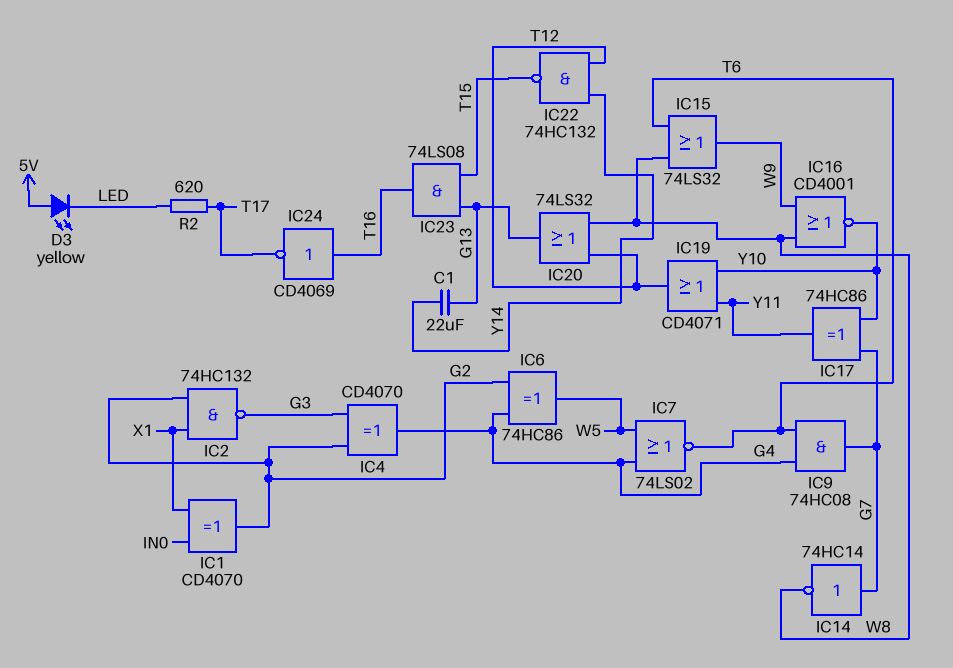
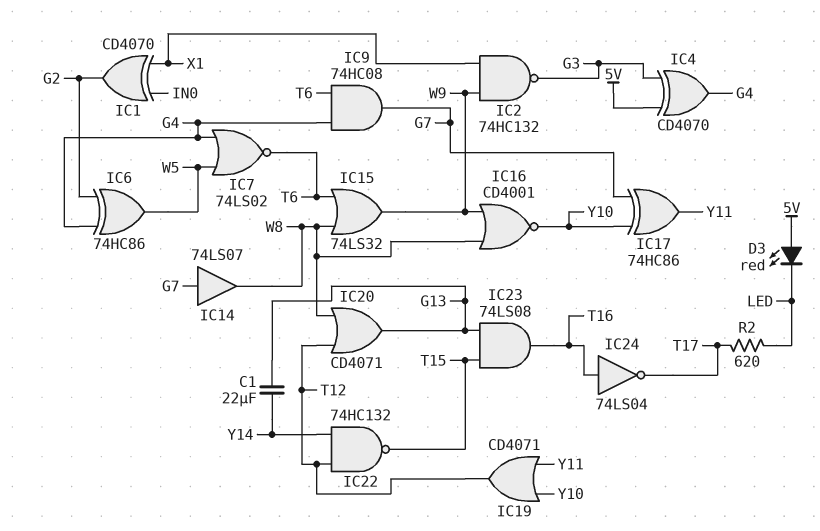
D3: LED yellow (A 5V, K LED) -> LED red (A 5V, K LED)
IC2: NAND 74HC132 (in G2, in X1, out G3) -> NAND 74HC132 (in W9, in X1, out G3)
IC4: XOR CD4070 (in G2, in G3, out G4) -> XOR CD4070 (in 5V, in G3, out G4)
IC14: NOT 74HC14 (in G7, out W8) -> buffer 74LS07 (in G7, out W8)
IC20: OR 74LS32 (in T12, in W8, out G13) -> OR CD4071 (in T12, in W8, out G13)
IC24: NOT CD4069 (in T16, out T17) -> NOT 74LS04 (in T16, out T17)

